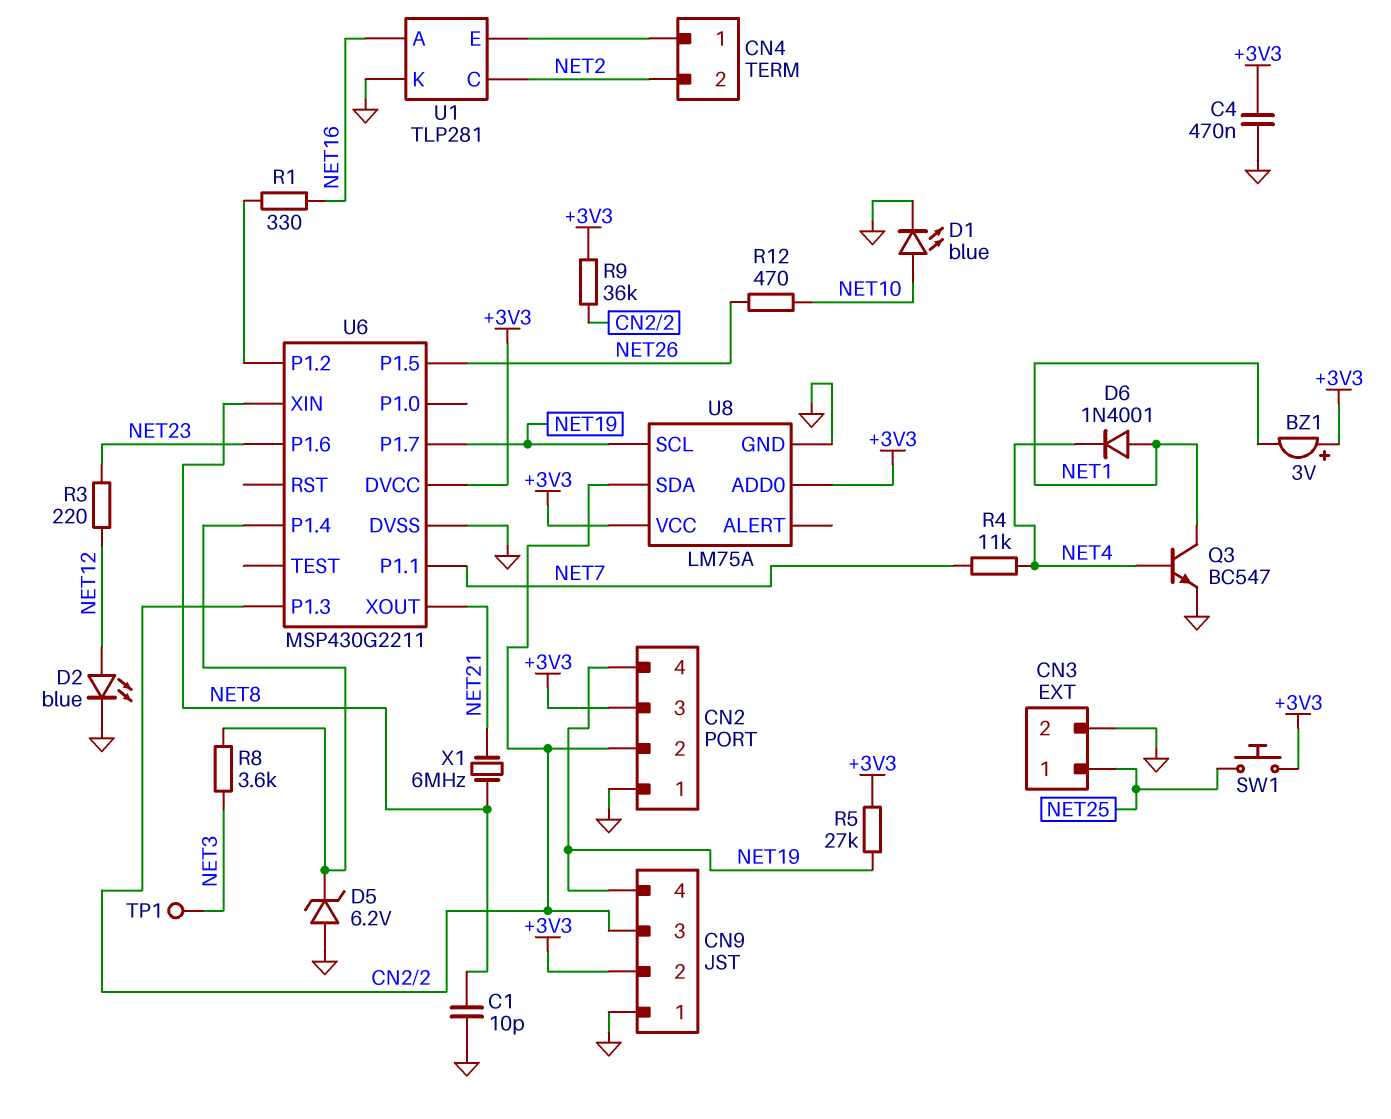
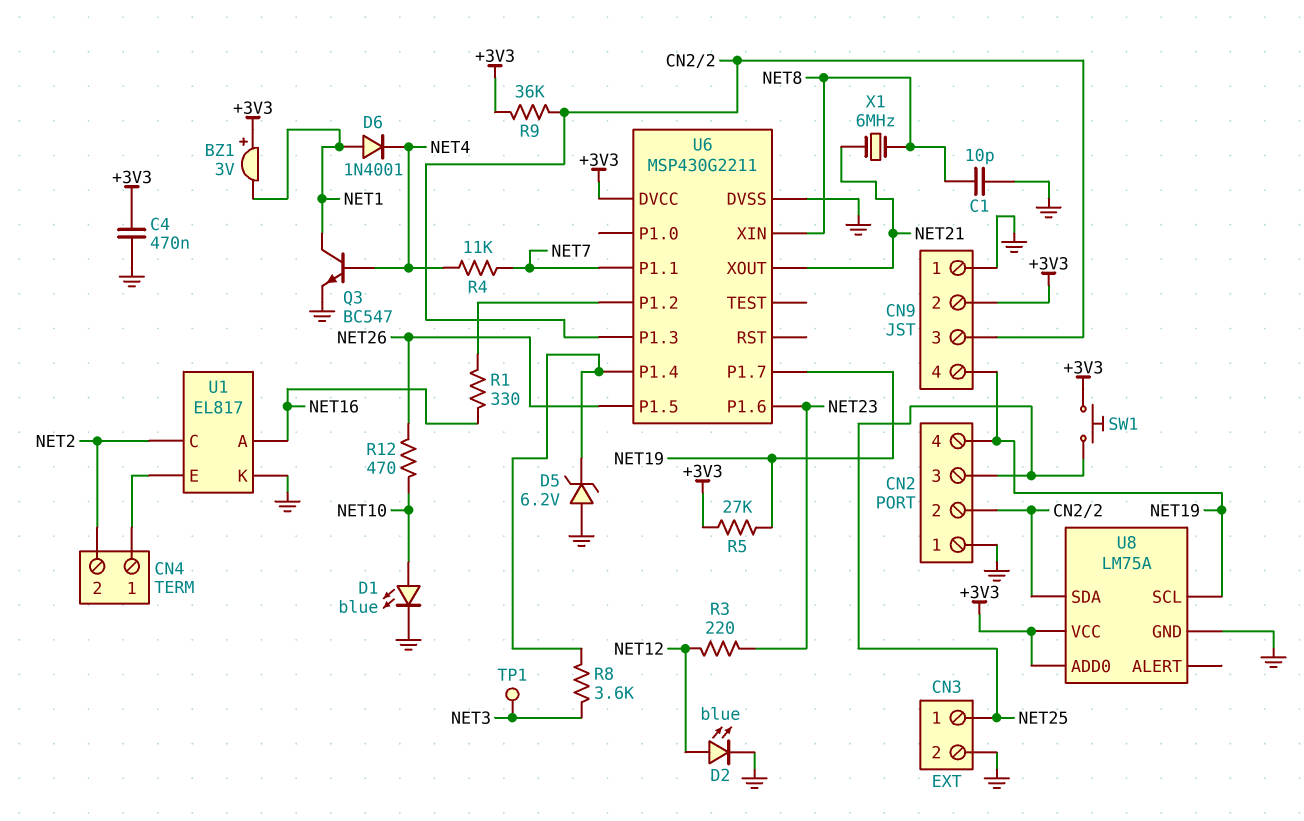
CN2 pin 3: +3V3 -> NET25
U1: TLP281 -> EL817

